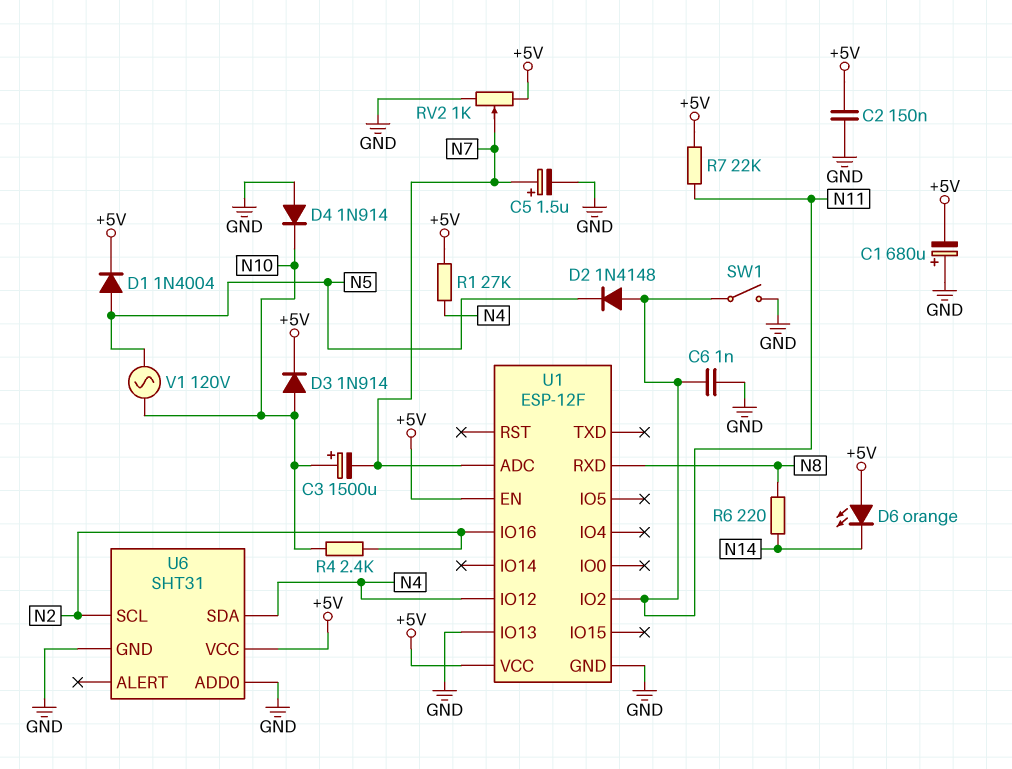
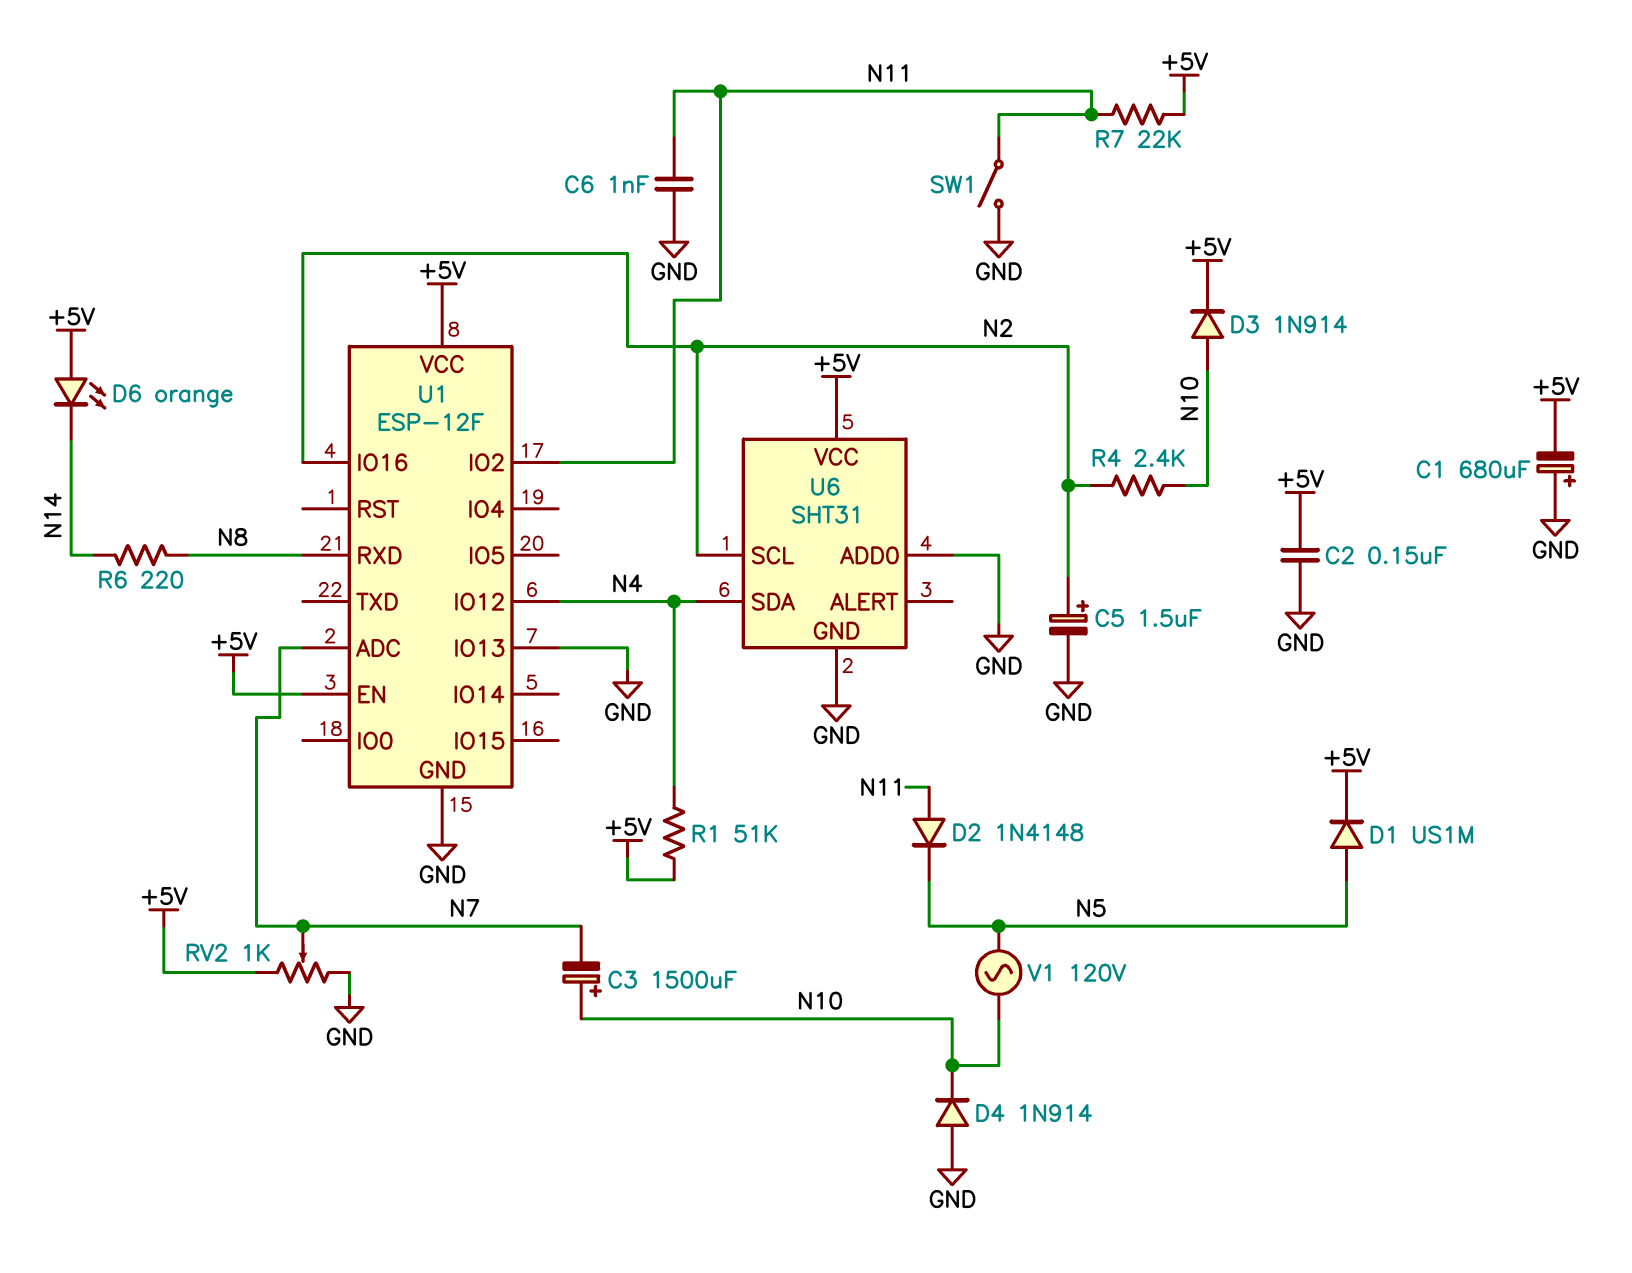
C5: 1.5uF (plus N7, minus GND) -> 1.5uF (plus N2, minus GND)
D1: diode 1N4004 (A N5, K +5V) -> diode US1M (A N5, K +5V)
R1: 27k (+5V, N4) -> 51k (+5V, N4)

